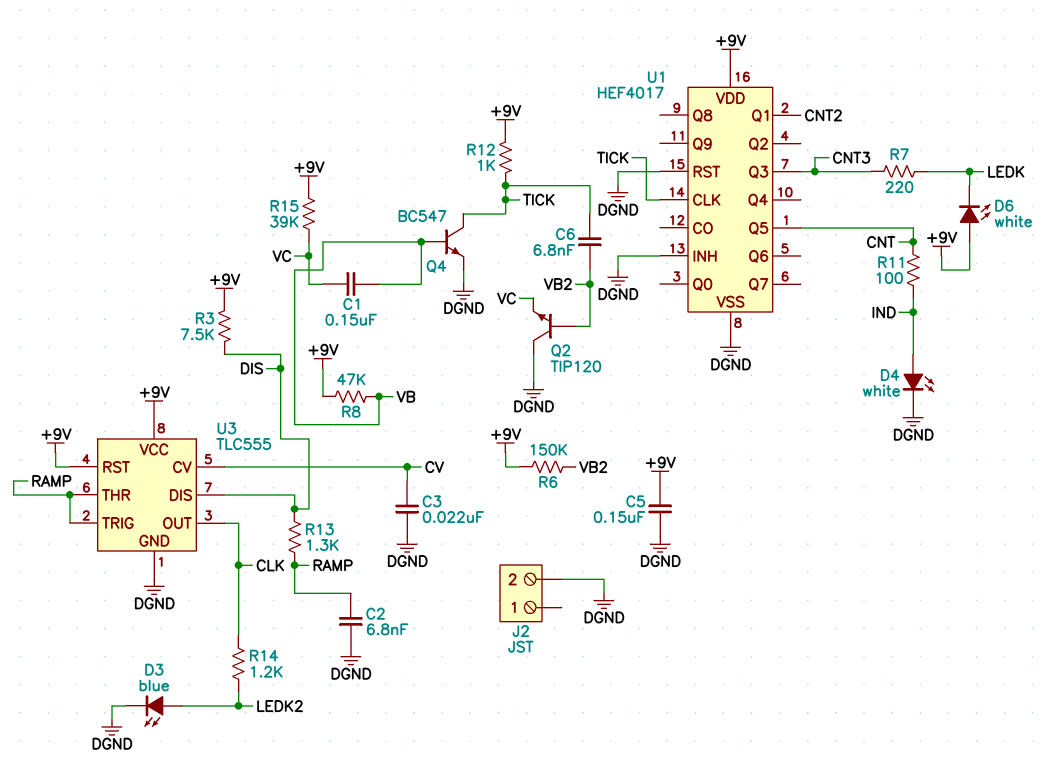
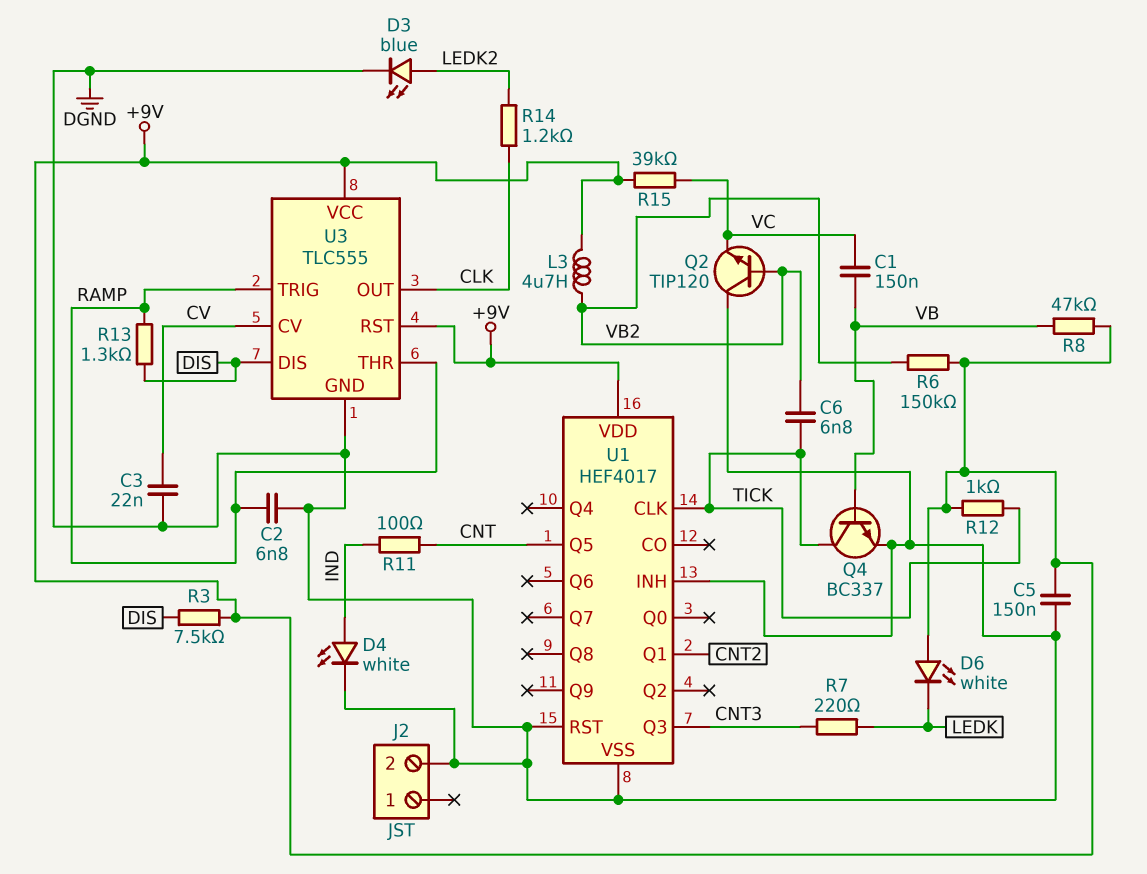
L3: none -> 4.7uH (+9V, VB2)
Q4: NPN BC547 (B VB, C TICK, E DGND) -> NPN BC337 (B VB, C TICK, E DGND)

